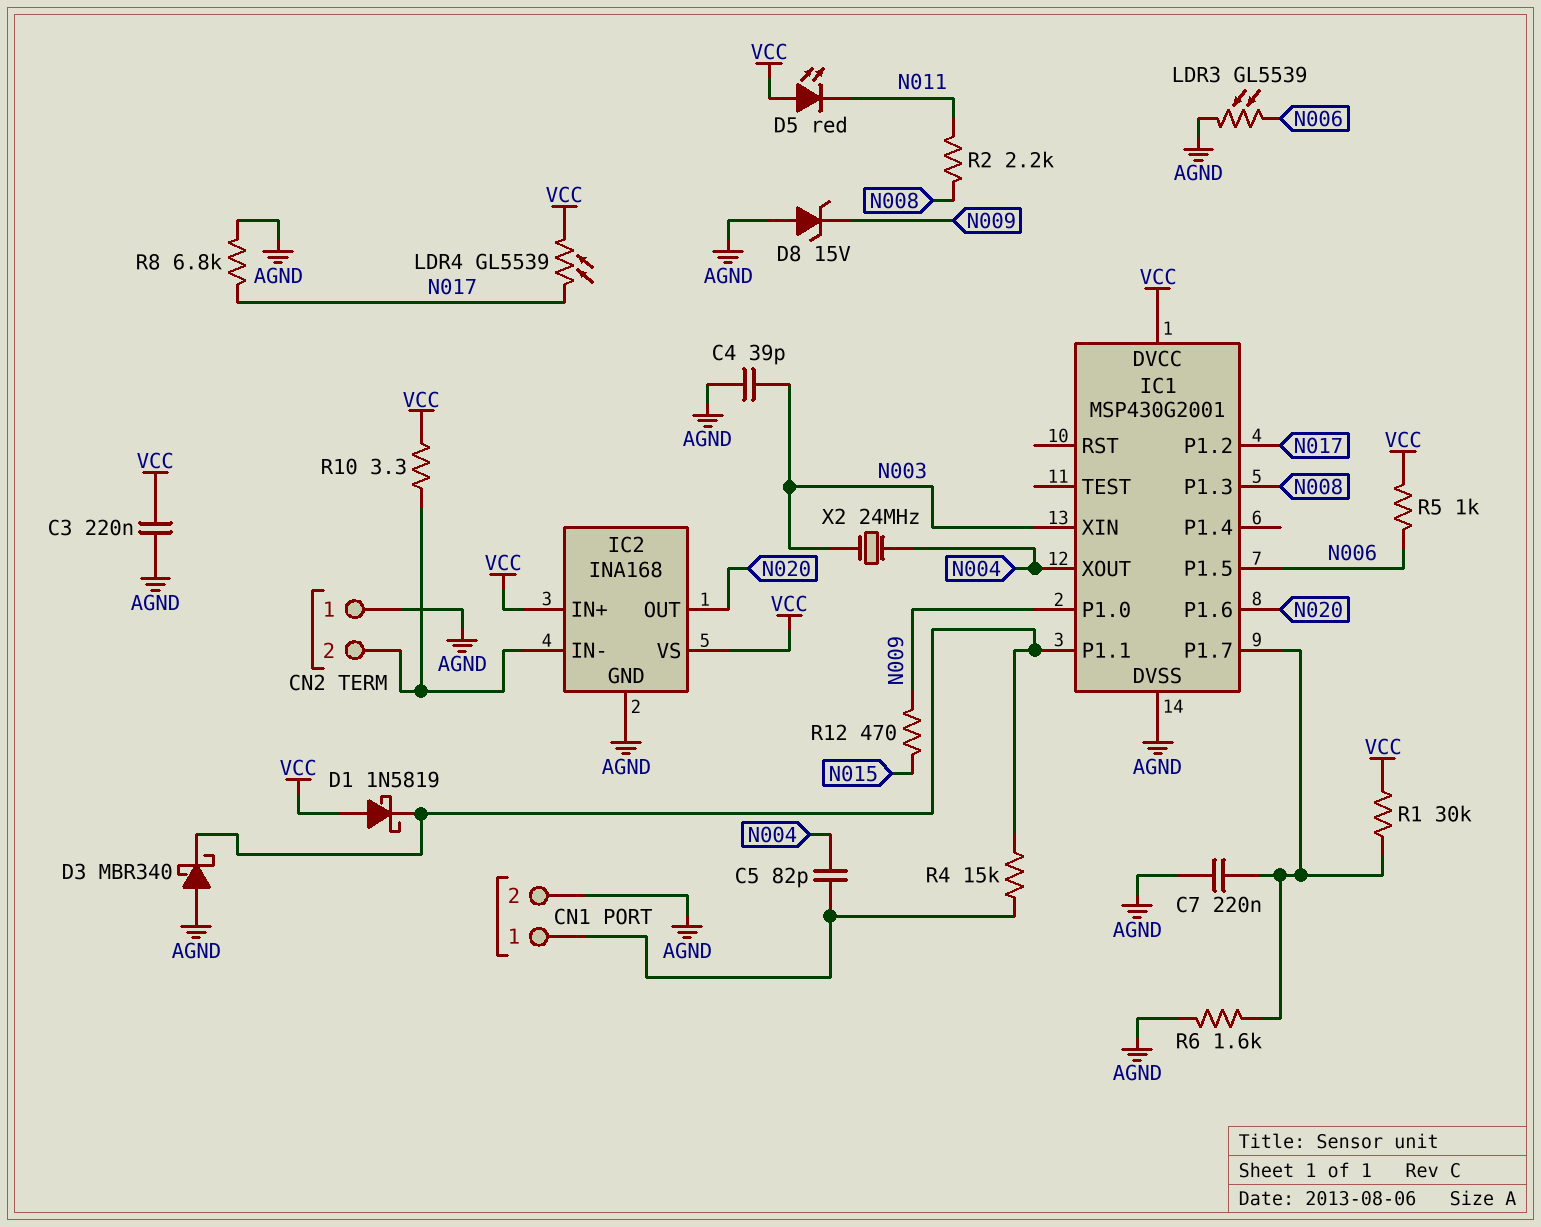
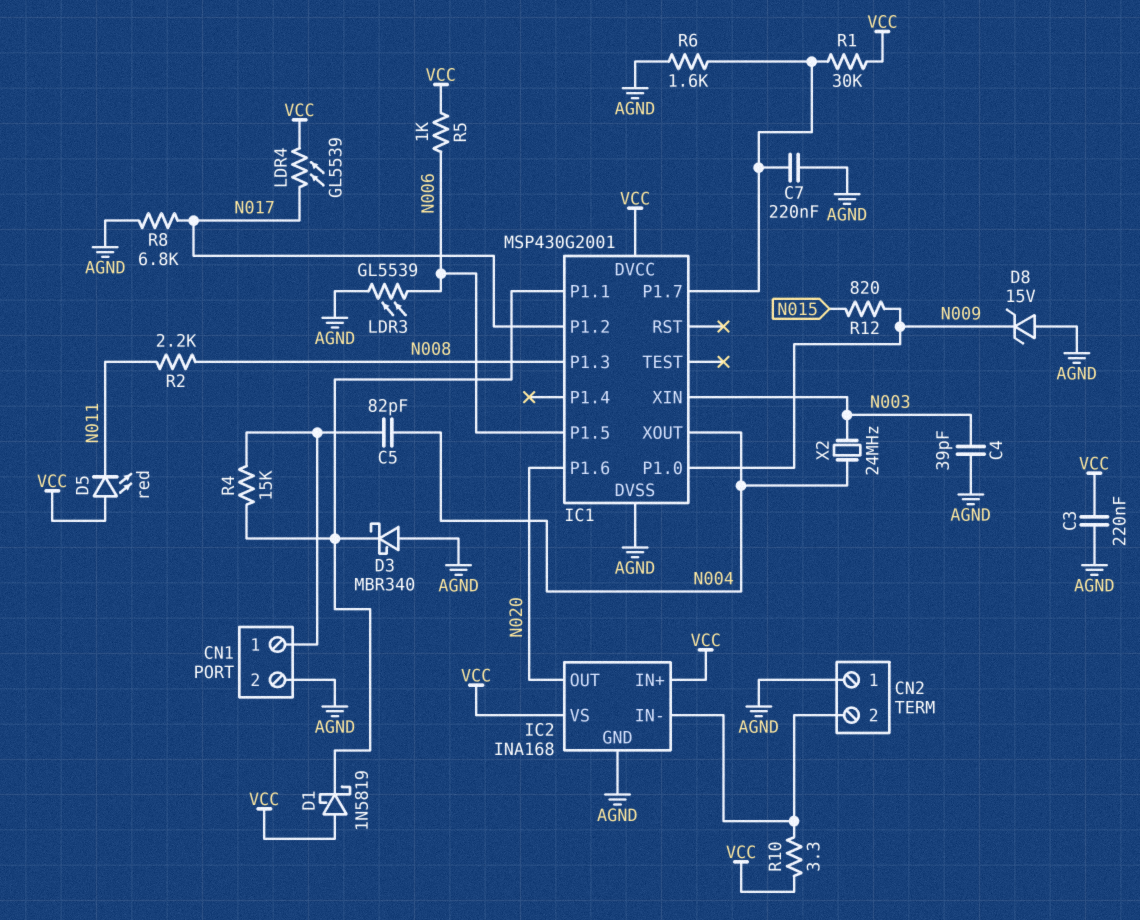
R12: 470 (N009, N015) -> 820 (N009, N015)

